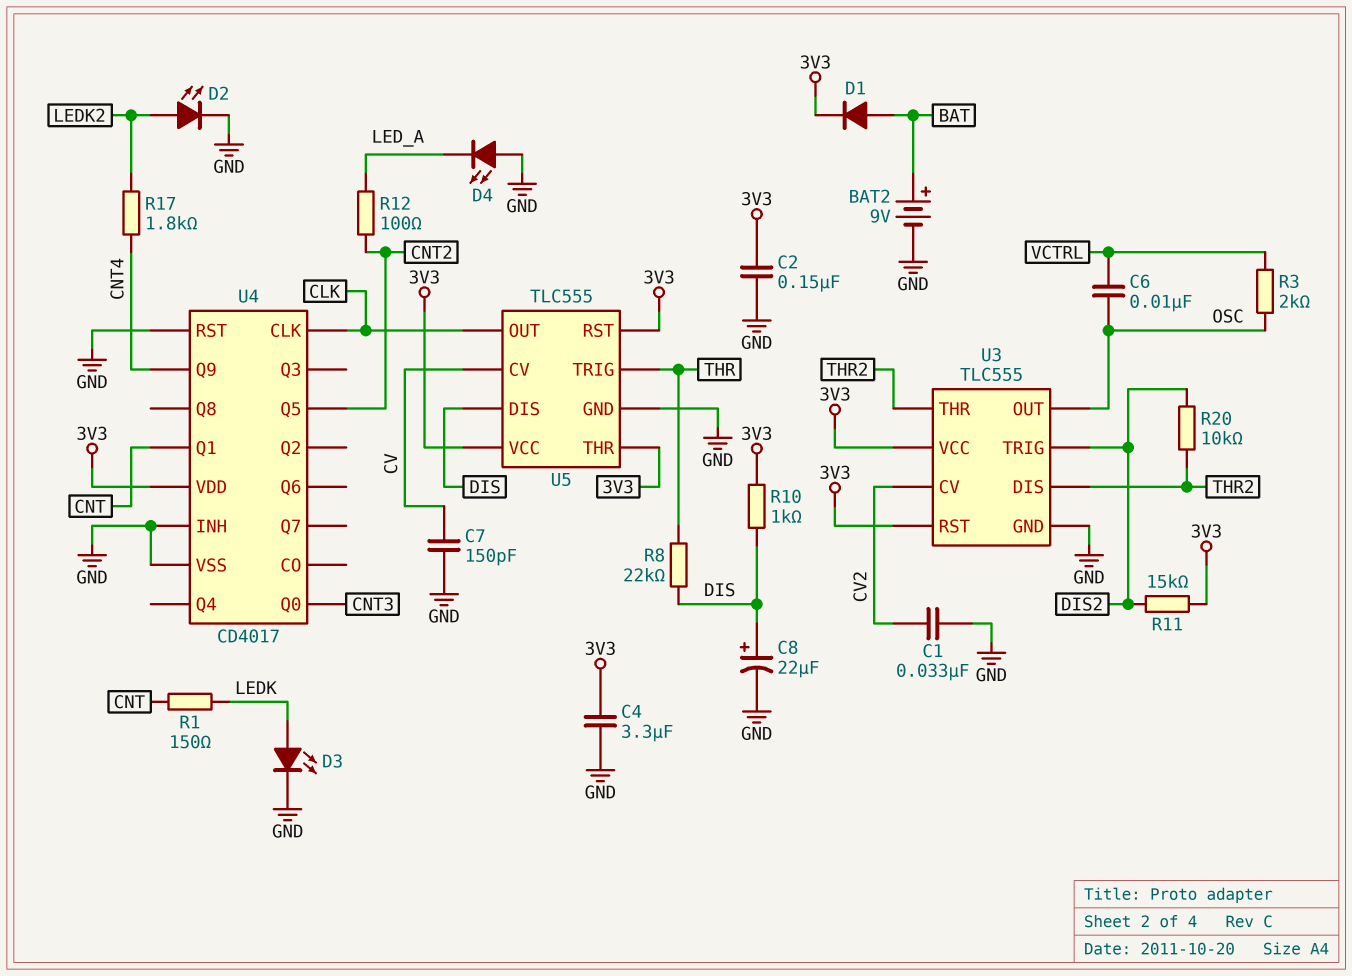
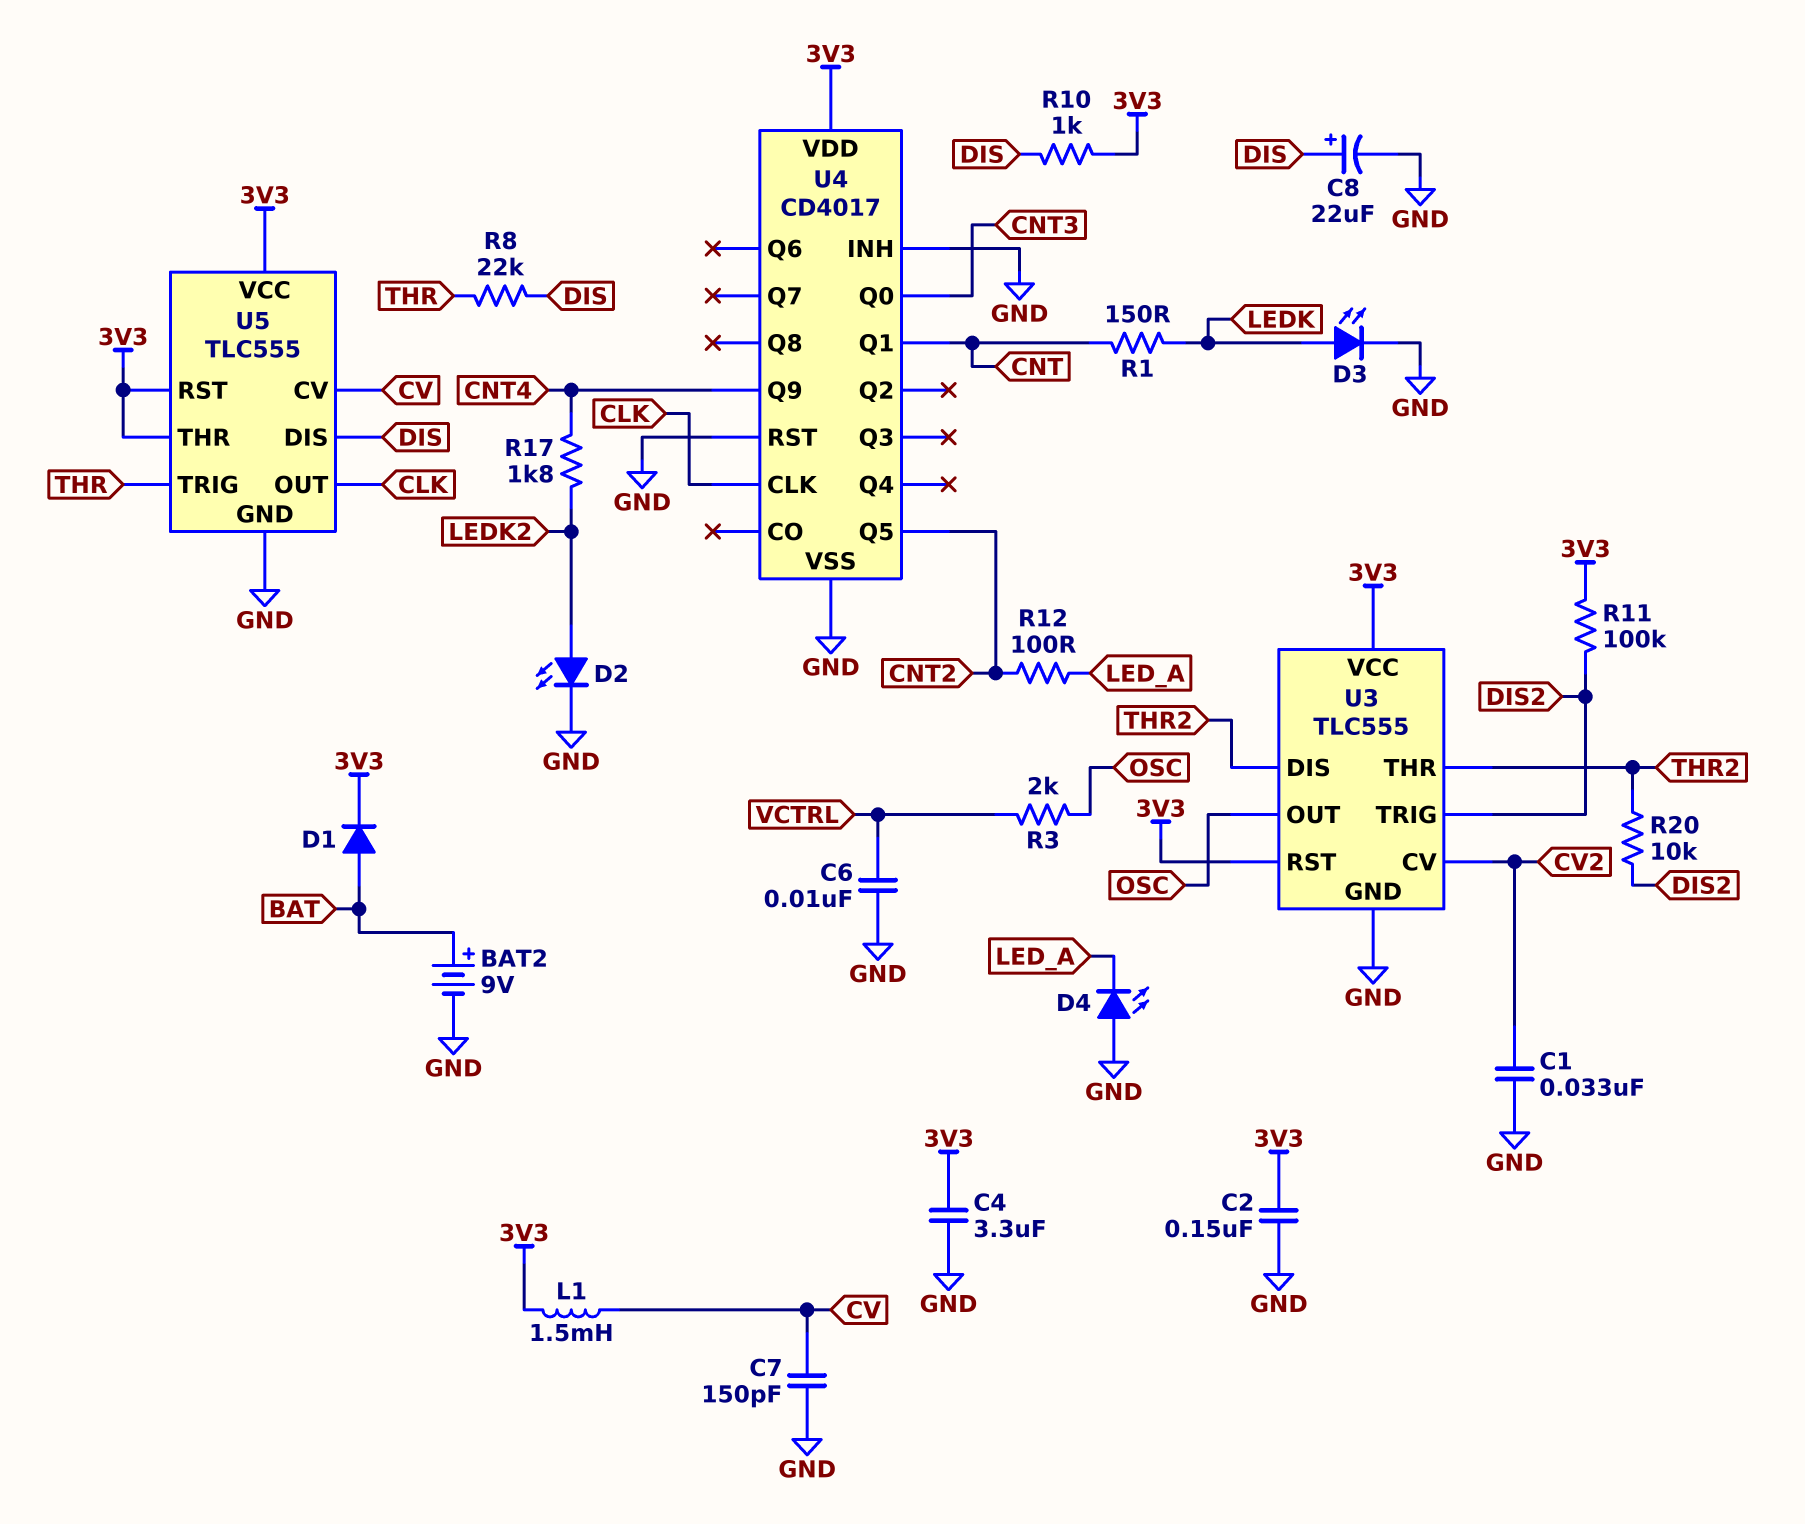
C6: 10nF (OSC, VCTRL) -> 10nF (GND, VCTRL)
L1: none -> 1.5mH (3V3, CV)
R11: 15k (3V3, DIS2) -> 100k (3V3, DIS2)

